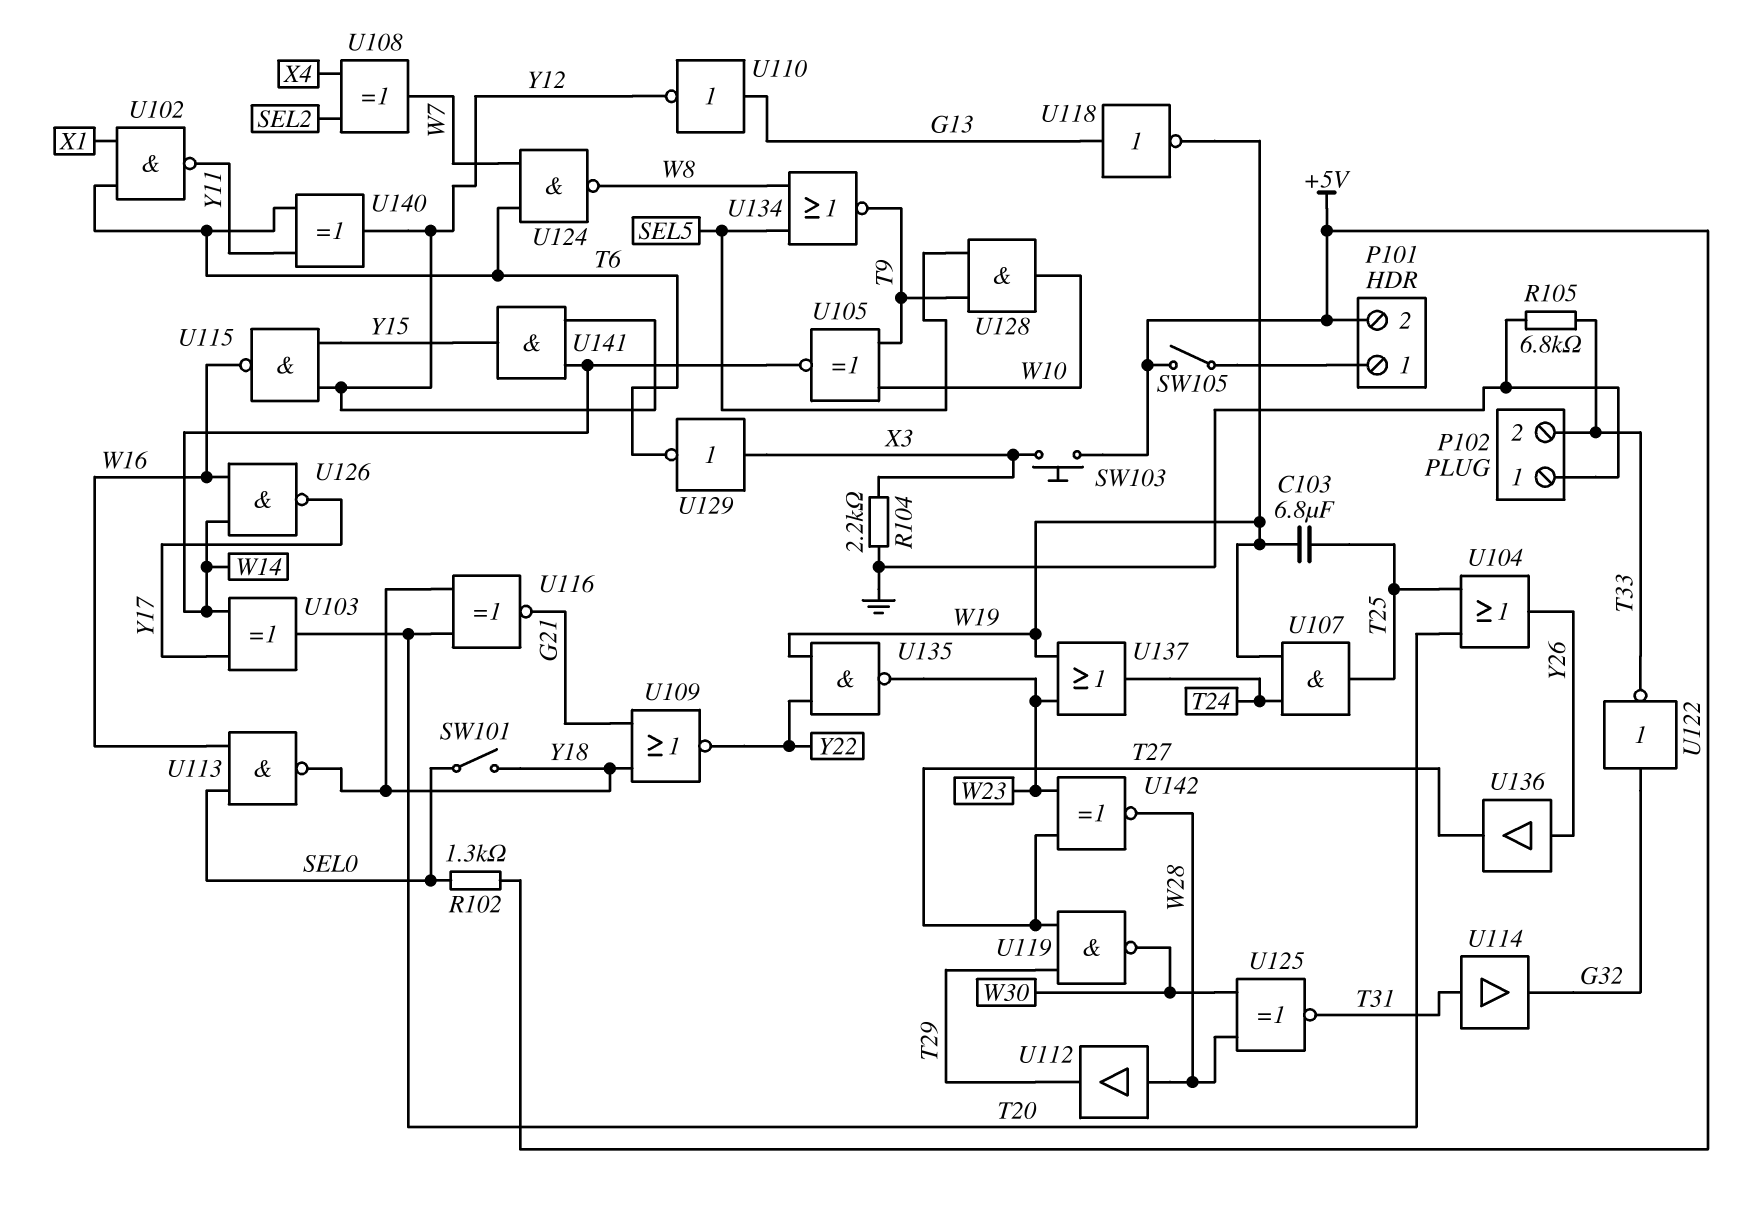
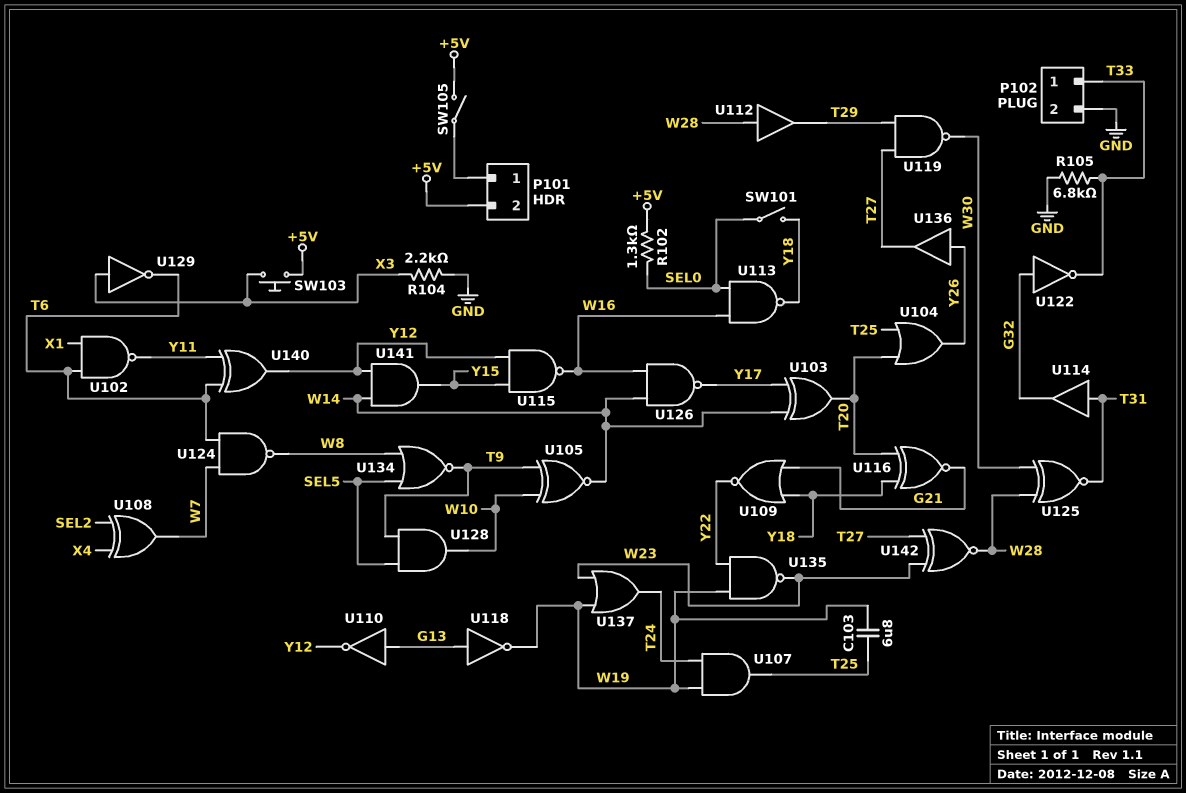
P102 pin 1: GND -> T33
P102 pin 2: T33 -> GND

